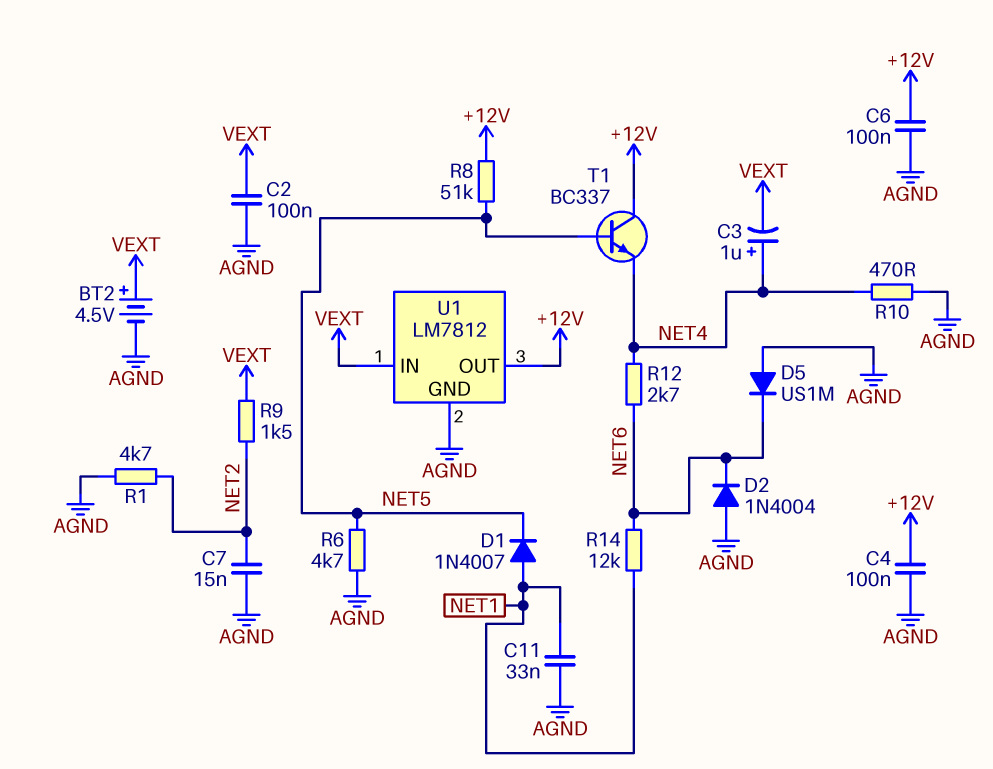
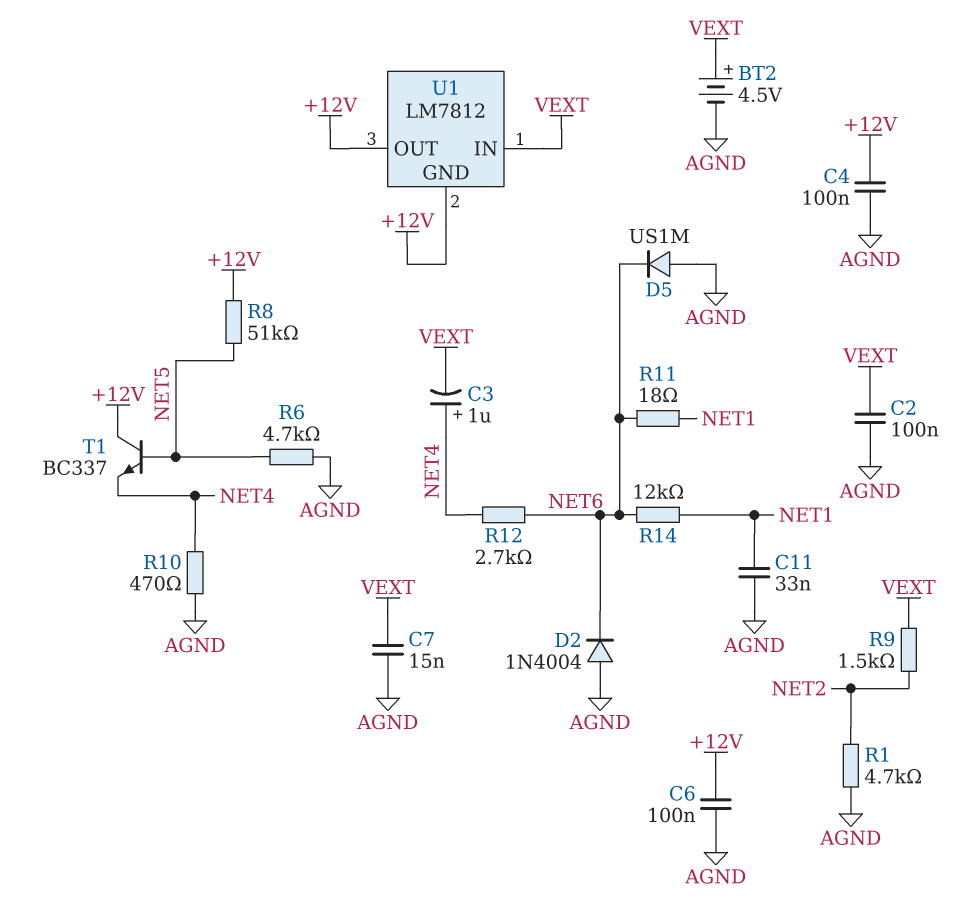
C7: 15nF (AGND, NET2) -> 15nF (AGND, VEXT)
D1: diode 1N4007 (A NET1, K NET5) -> none
R11: none -> 18 (NET1, NET6)
U1 pin GND: AGND -> +12V

